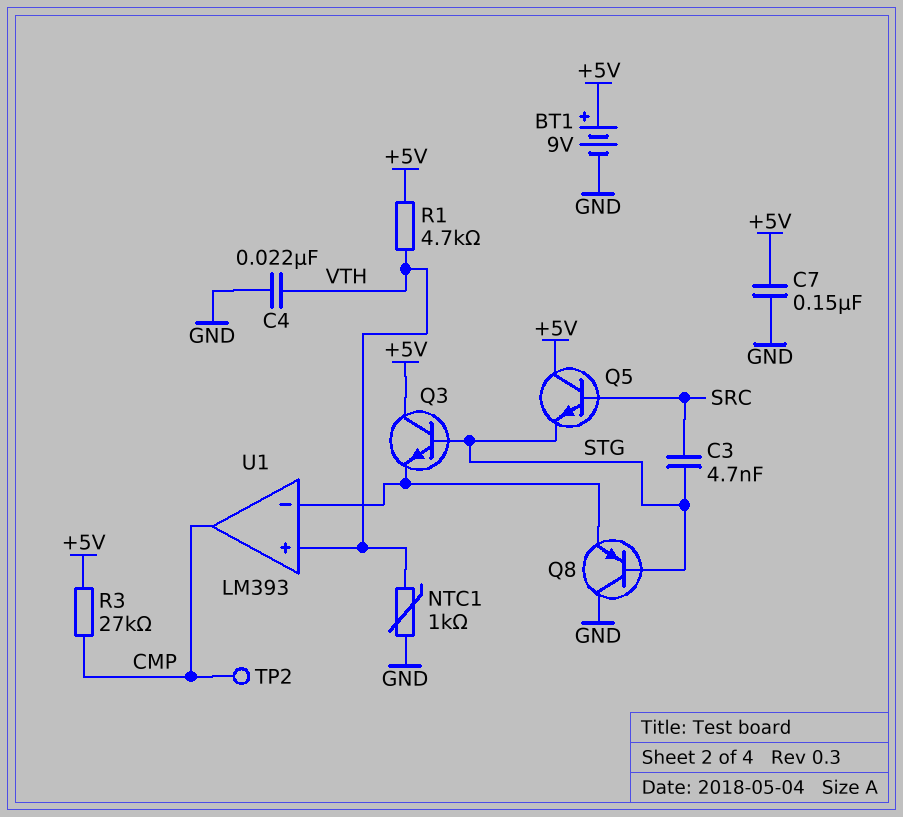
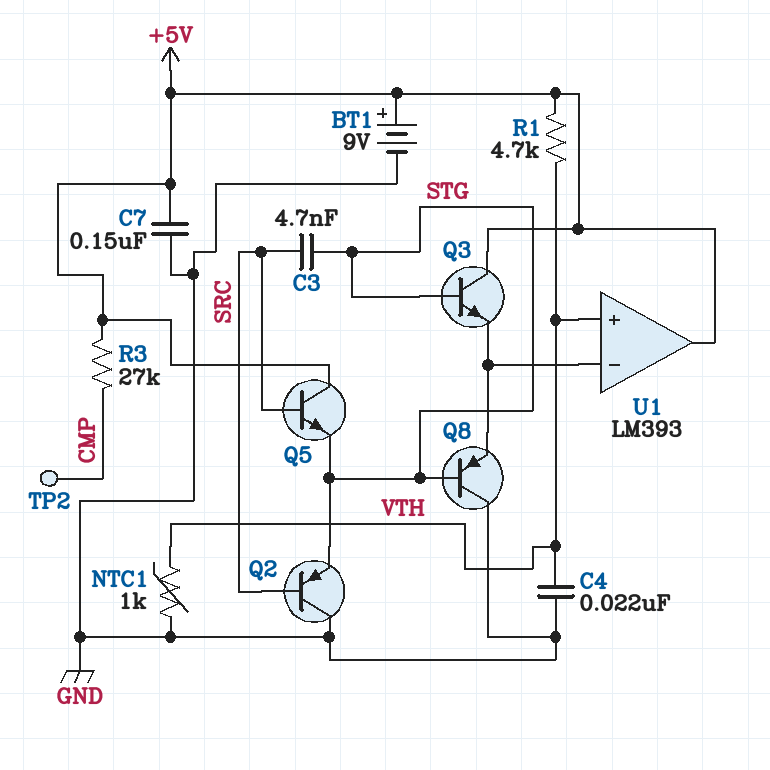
Q2: none -> PNP (B SRC, C GND, E STG)
U1 pin out: CMP -> +5V

